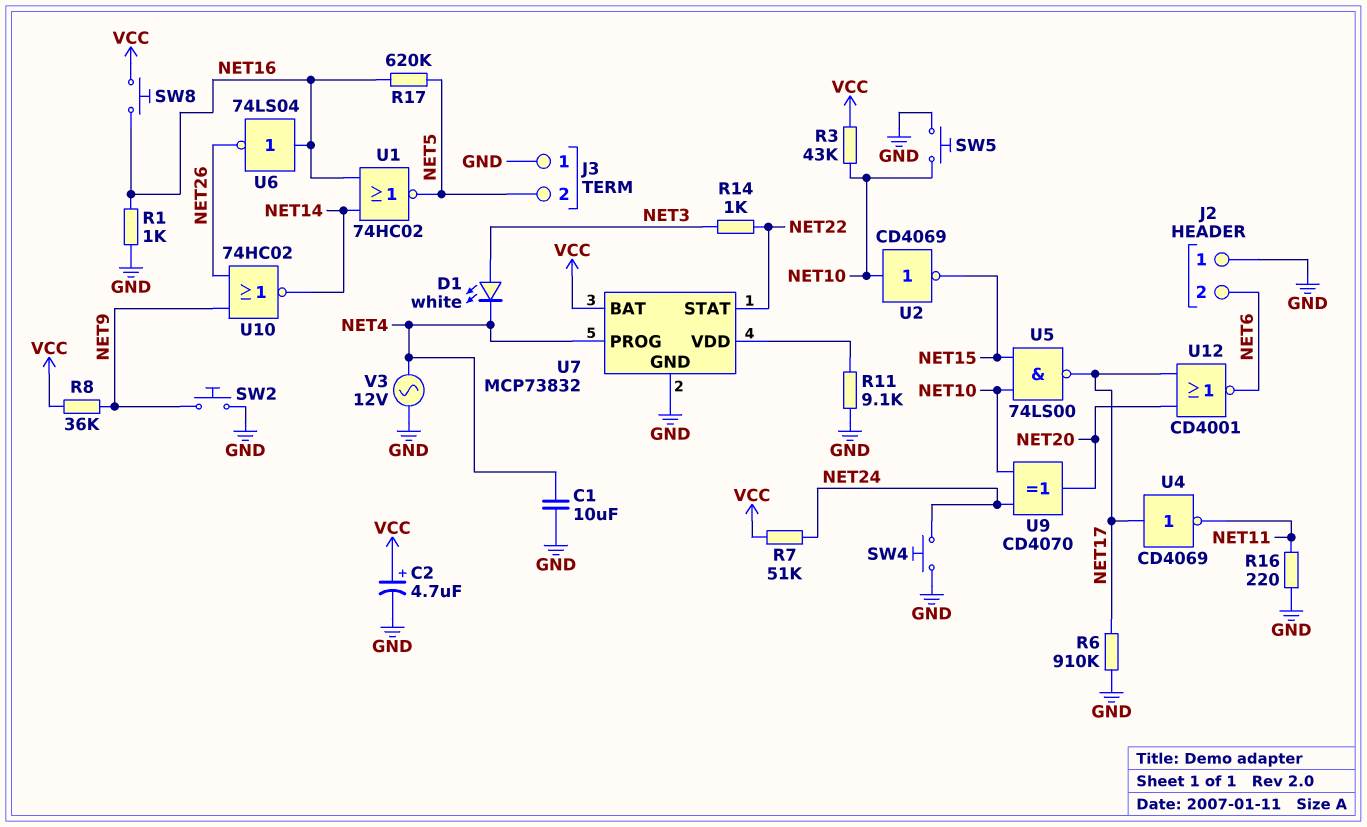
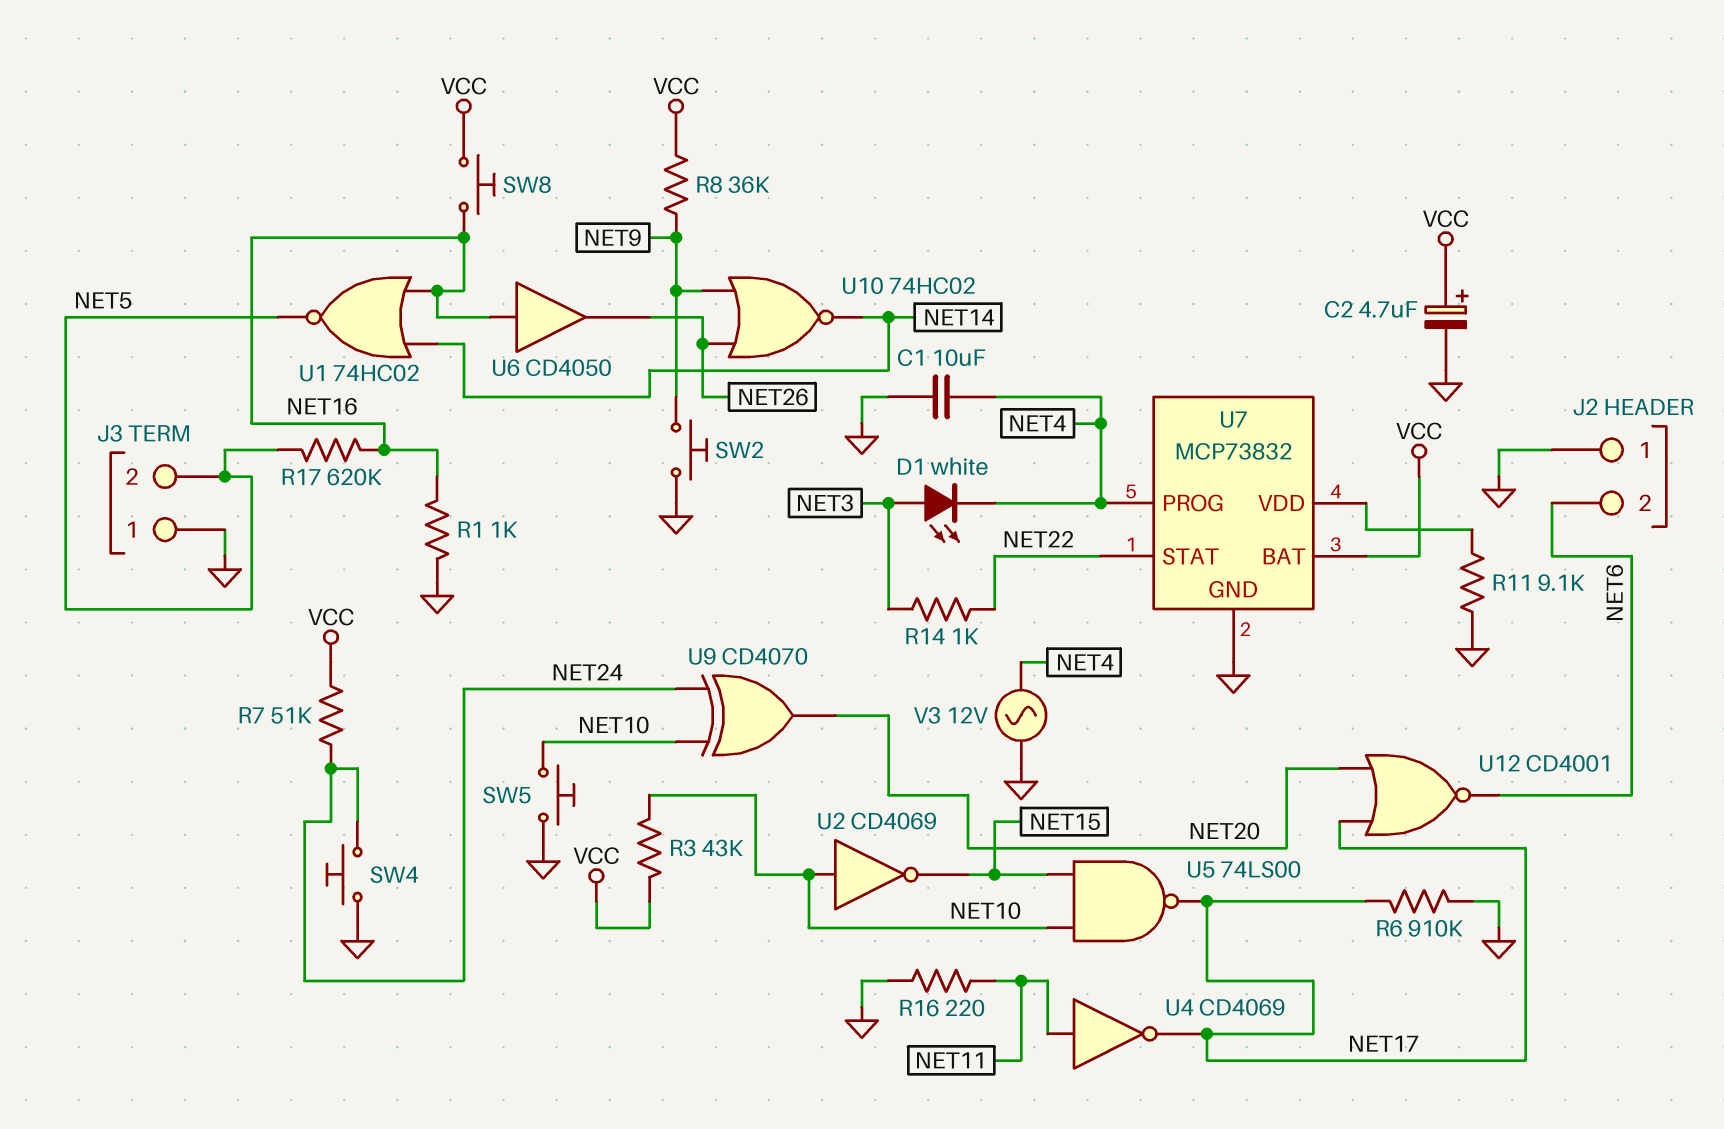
U4: NOT CD4069 (in NET17, out NET11) -> NOT CD4069 (in NET11, out NET17)
U6: NOT 74LS04 (in NET16, out NET26) -> buffer CD4050 (in NET16, out NET26)

